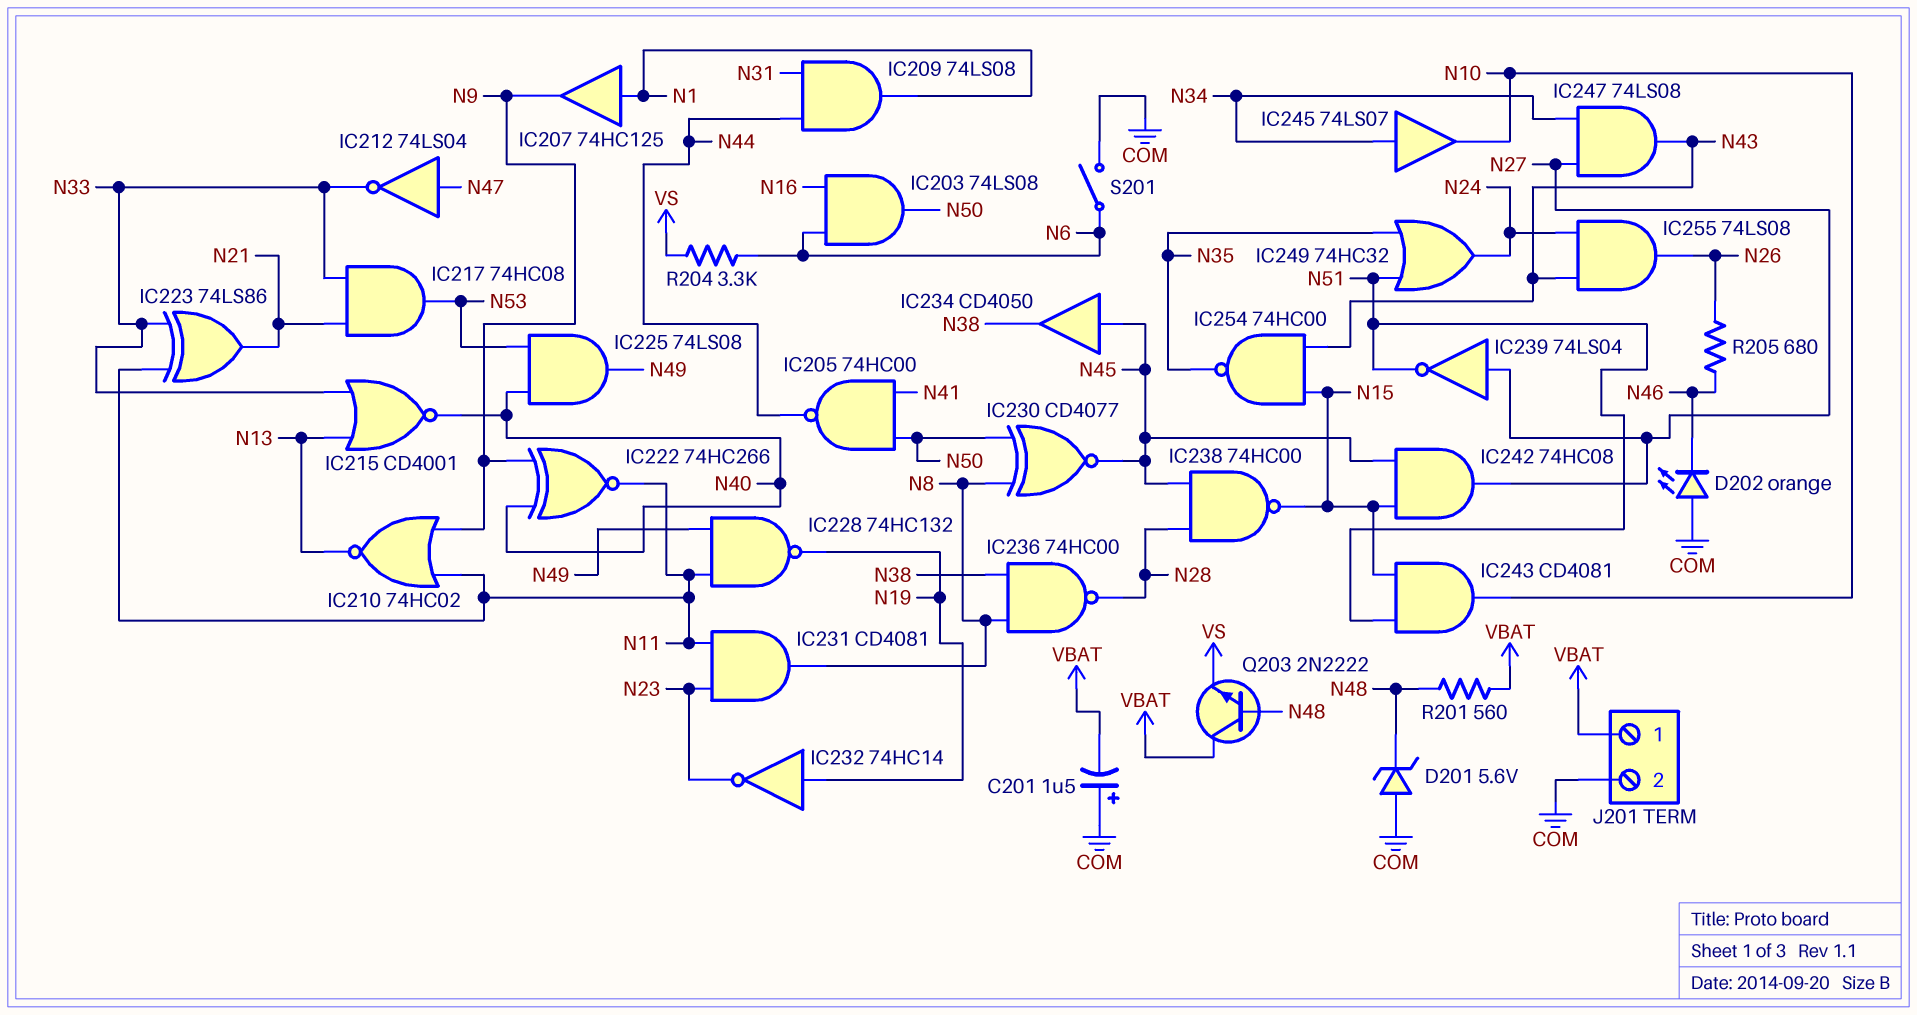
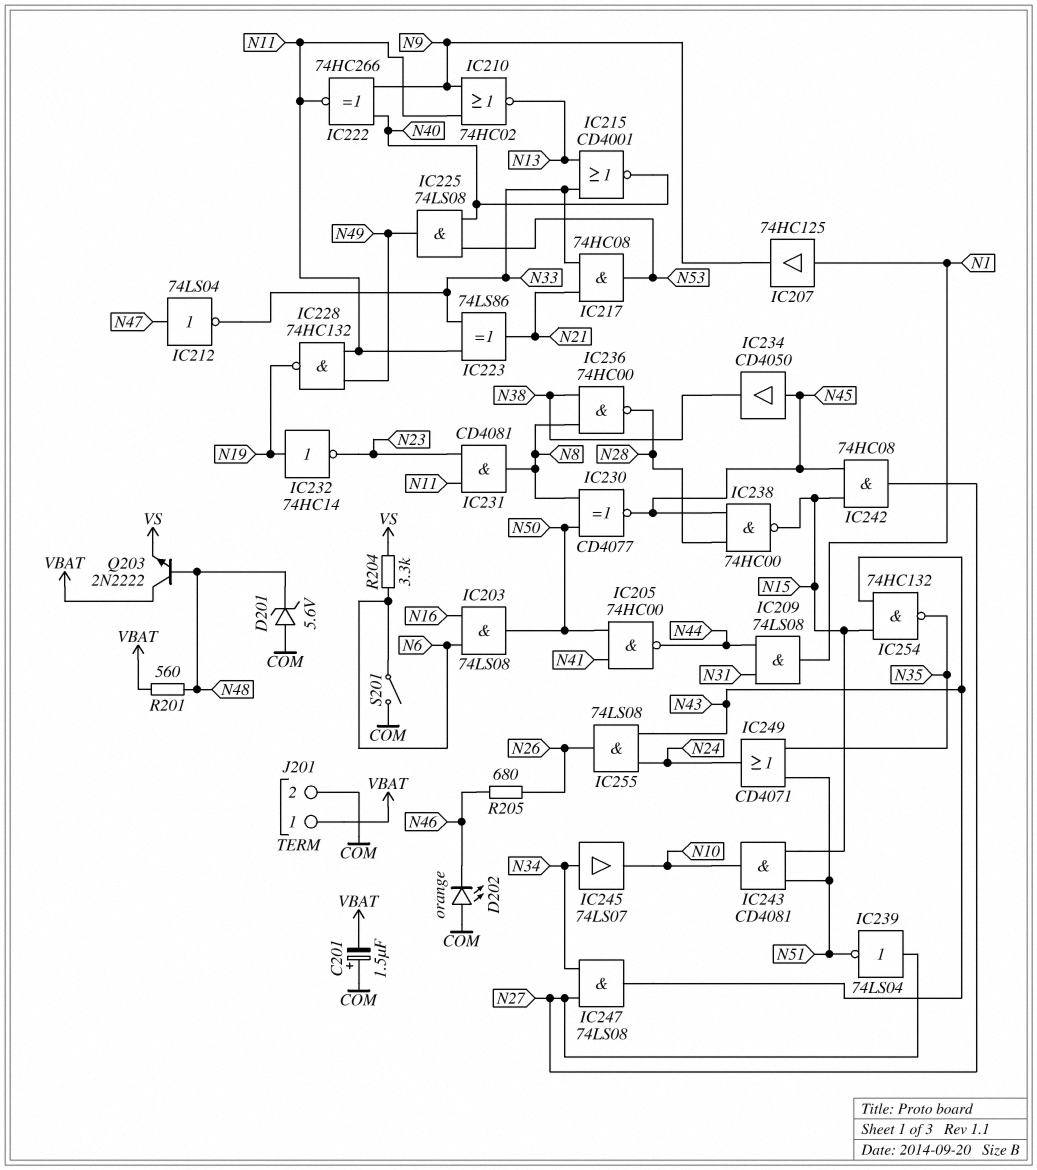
IC249: OR 74HC32 (in N35, in N51, out N24) -> OR CD4071 (in N35, in N51, out N24)
IC254: NAND 74HC00 (in N15, in N43, out N35) -> NAND 74HC132 (in N15, in N43, out N35)

